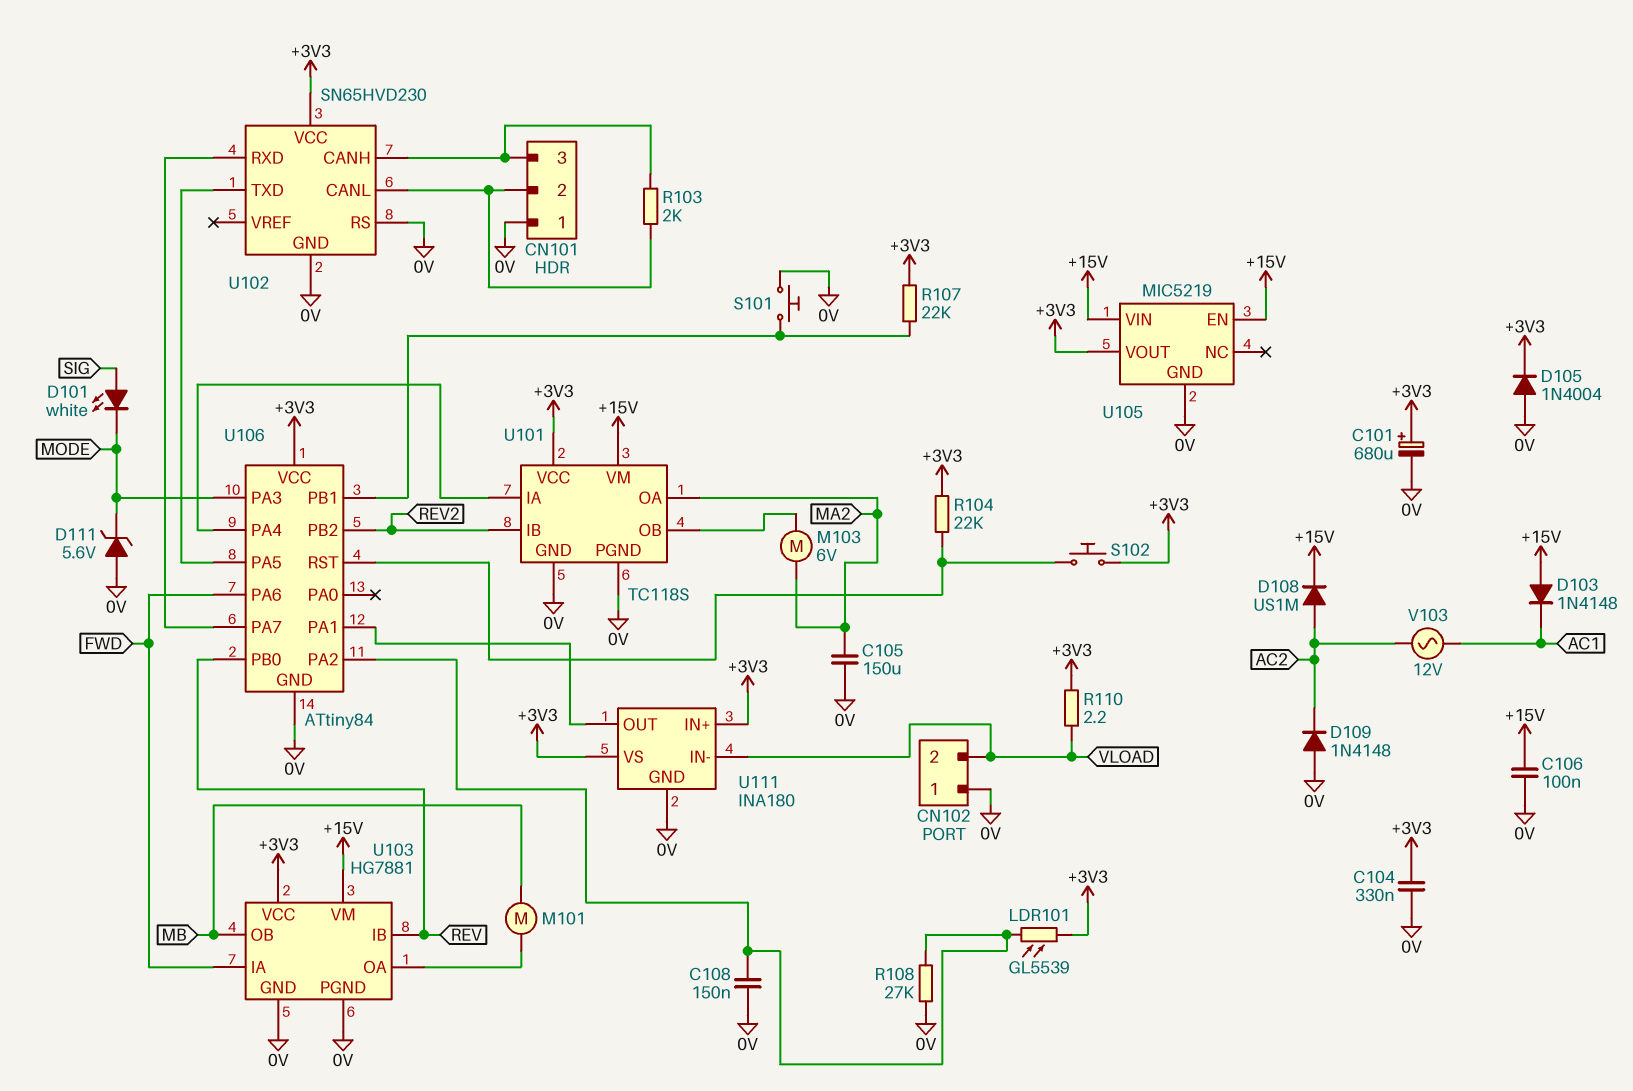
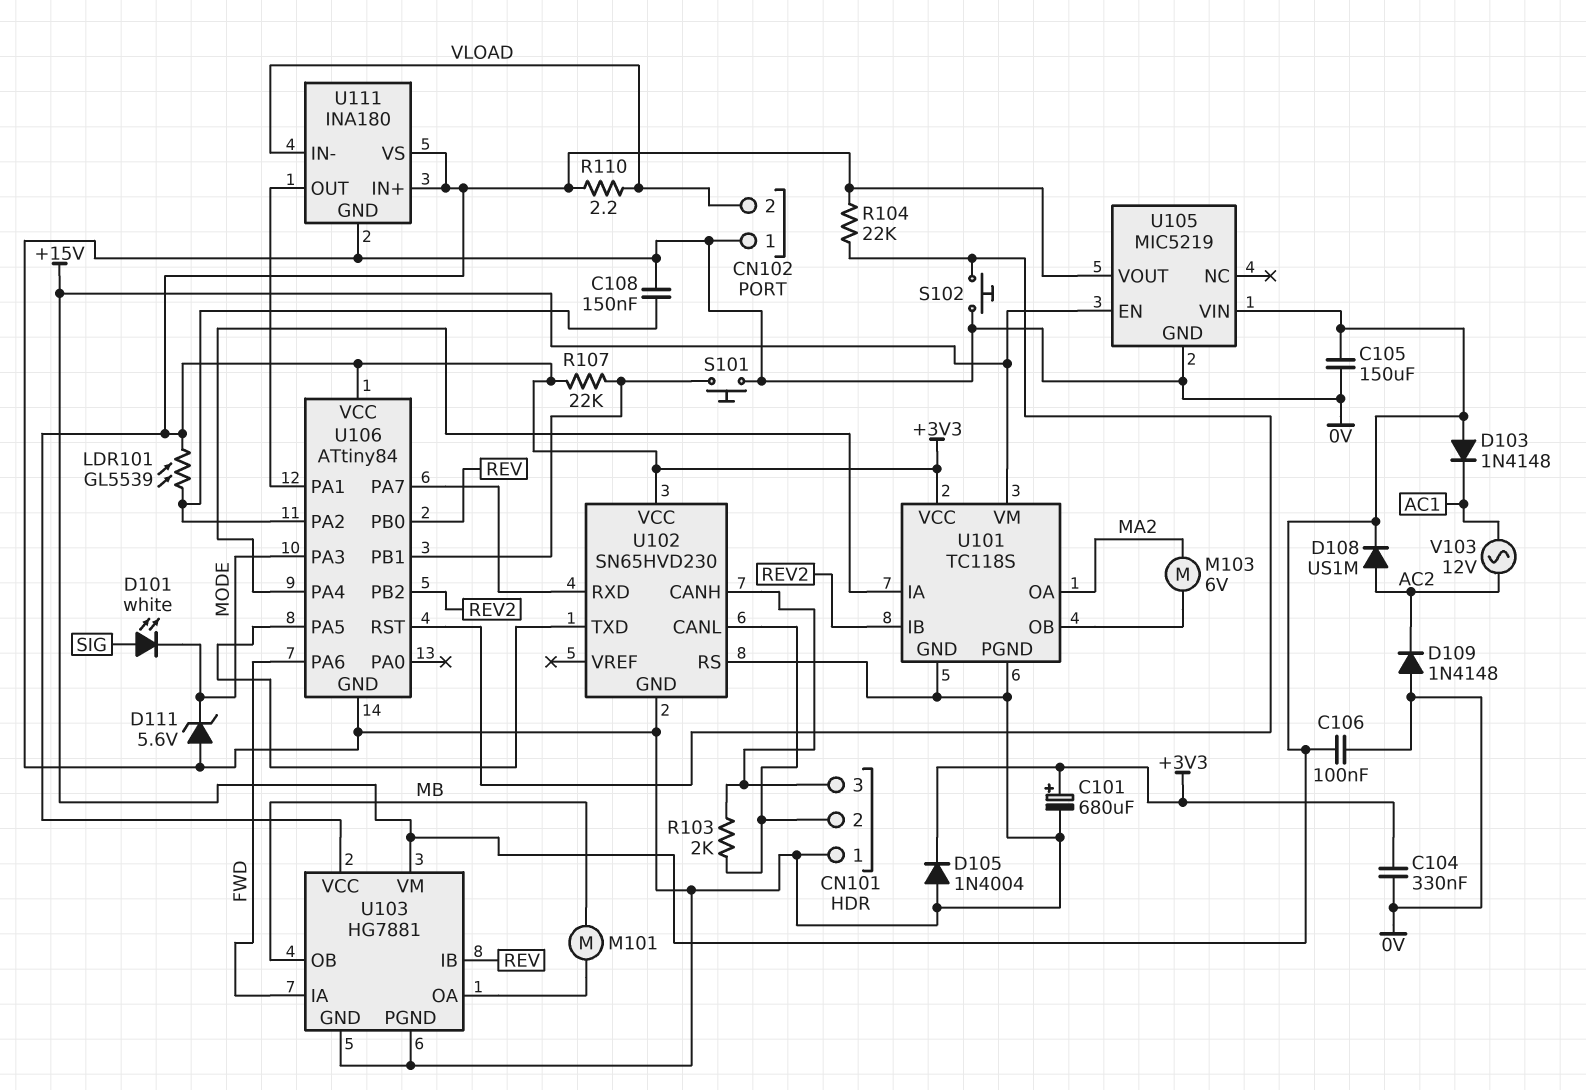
C105: 150uF (0V, MA2) -> 150uF (+15V, 0V)
R108: 27k (0V, U106/PA2) -> none
S102: button (+3V3, U106/RST) -> button (0V, U106/RST)

